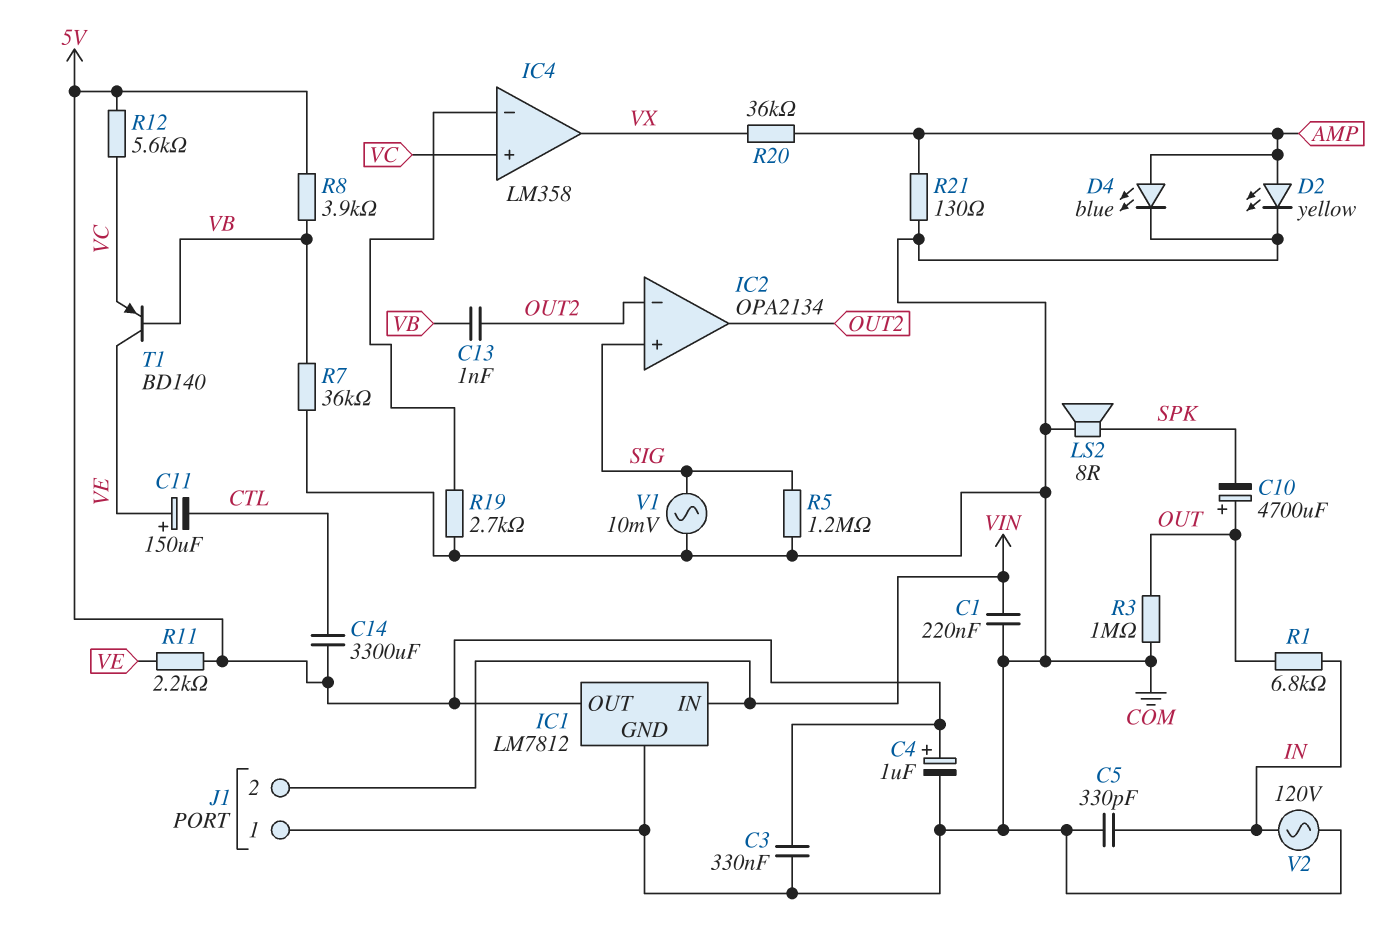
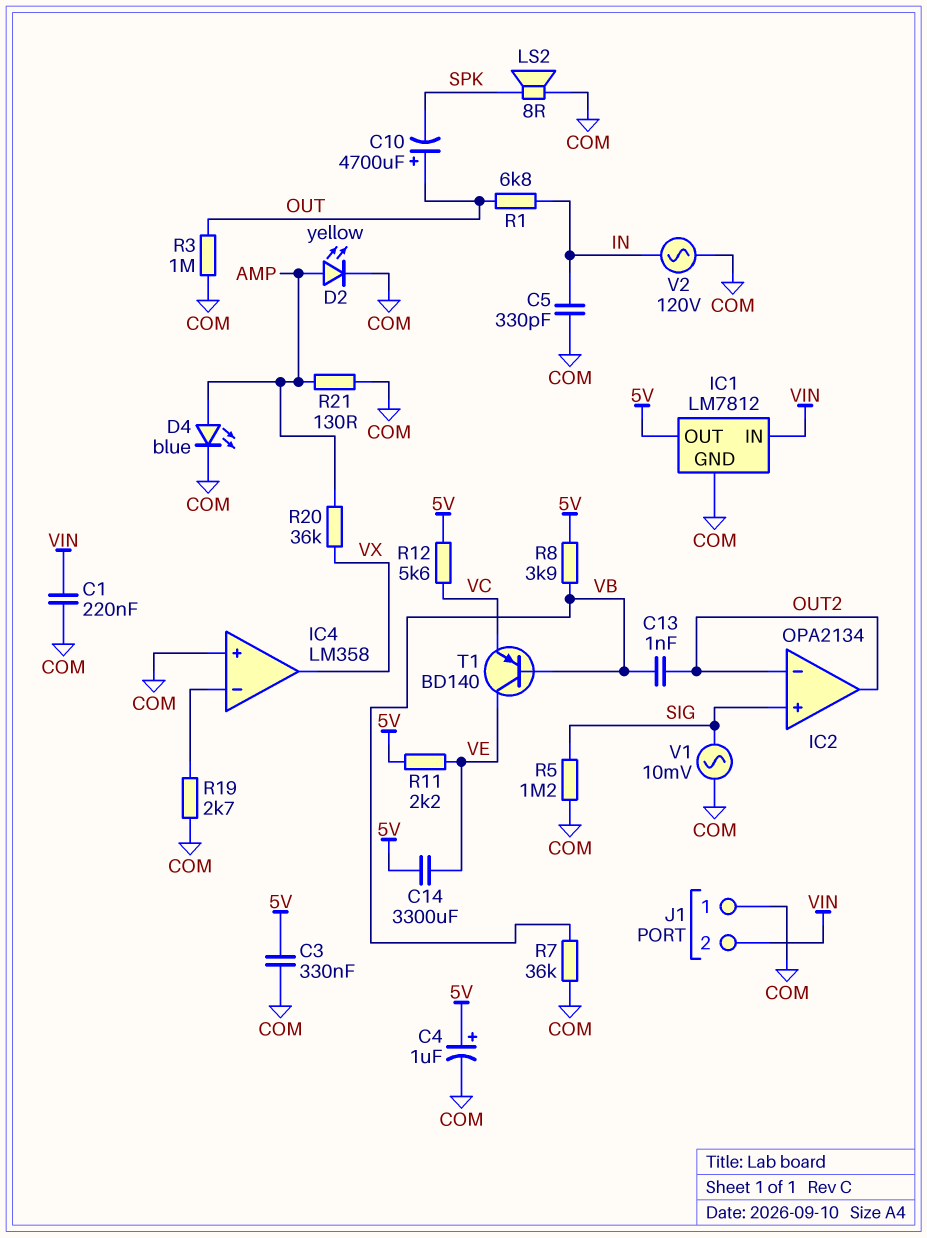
C11: 150uF (plus VE, minus CTL) -> none
C14: 3300uF (5V, CTL) -> 3300uF (5V, VE)
IC4 pin in+: VC -> COM

